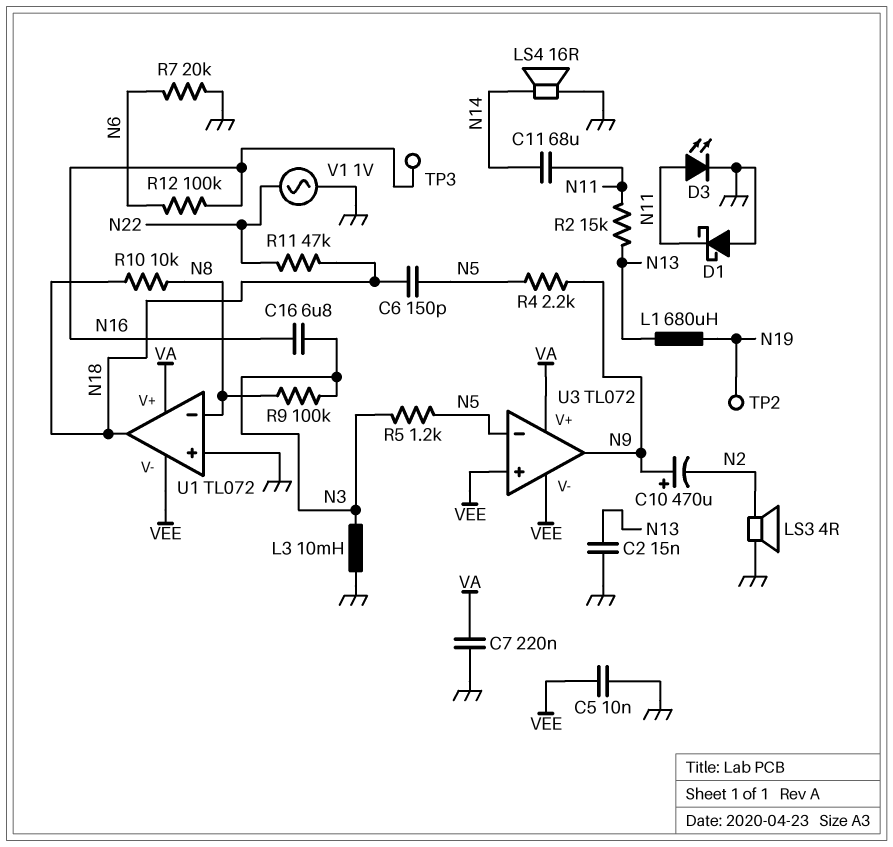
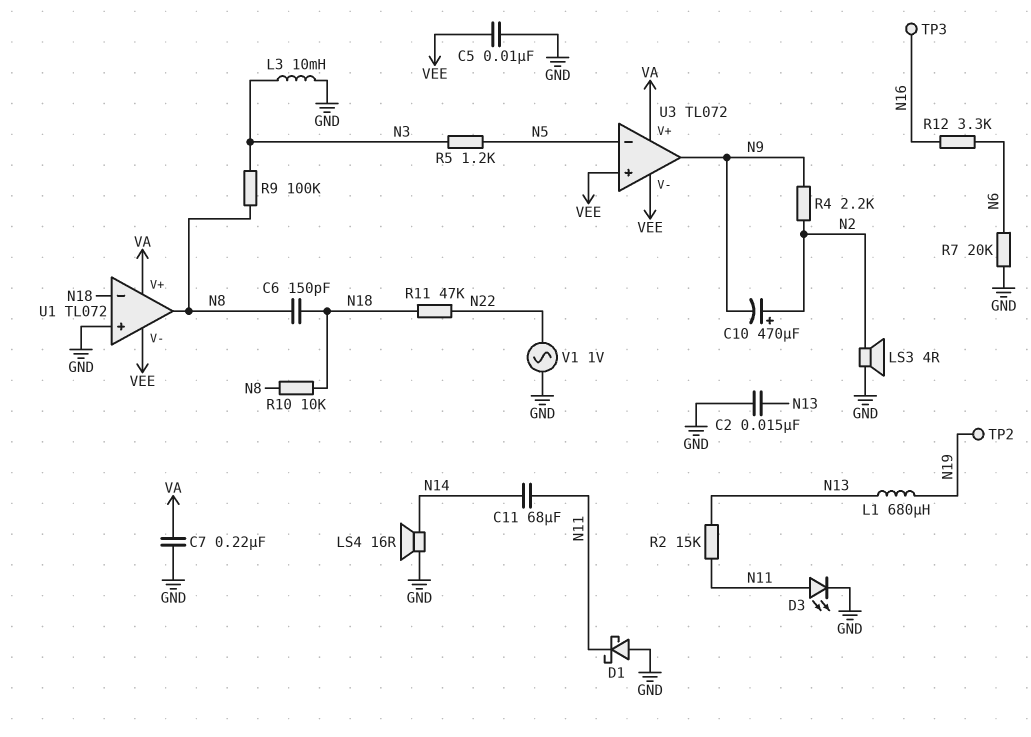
C6: 150pF (N5, N18) -> 150pF (N8, N18)
C10: 470uF (plus N9, minus N2) -> 470uF (plus N2, minus N9)
C16: 6.8uF (N3, N16) -> none
R4: 2.2k (N5, N9) -> 2.2k (N2, N9)
R12: 100k (N6, N16) -> 3.3k (N6, N16)
U1 pin in-: N8 -> N18
U1 pin out: N18 -> N8

